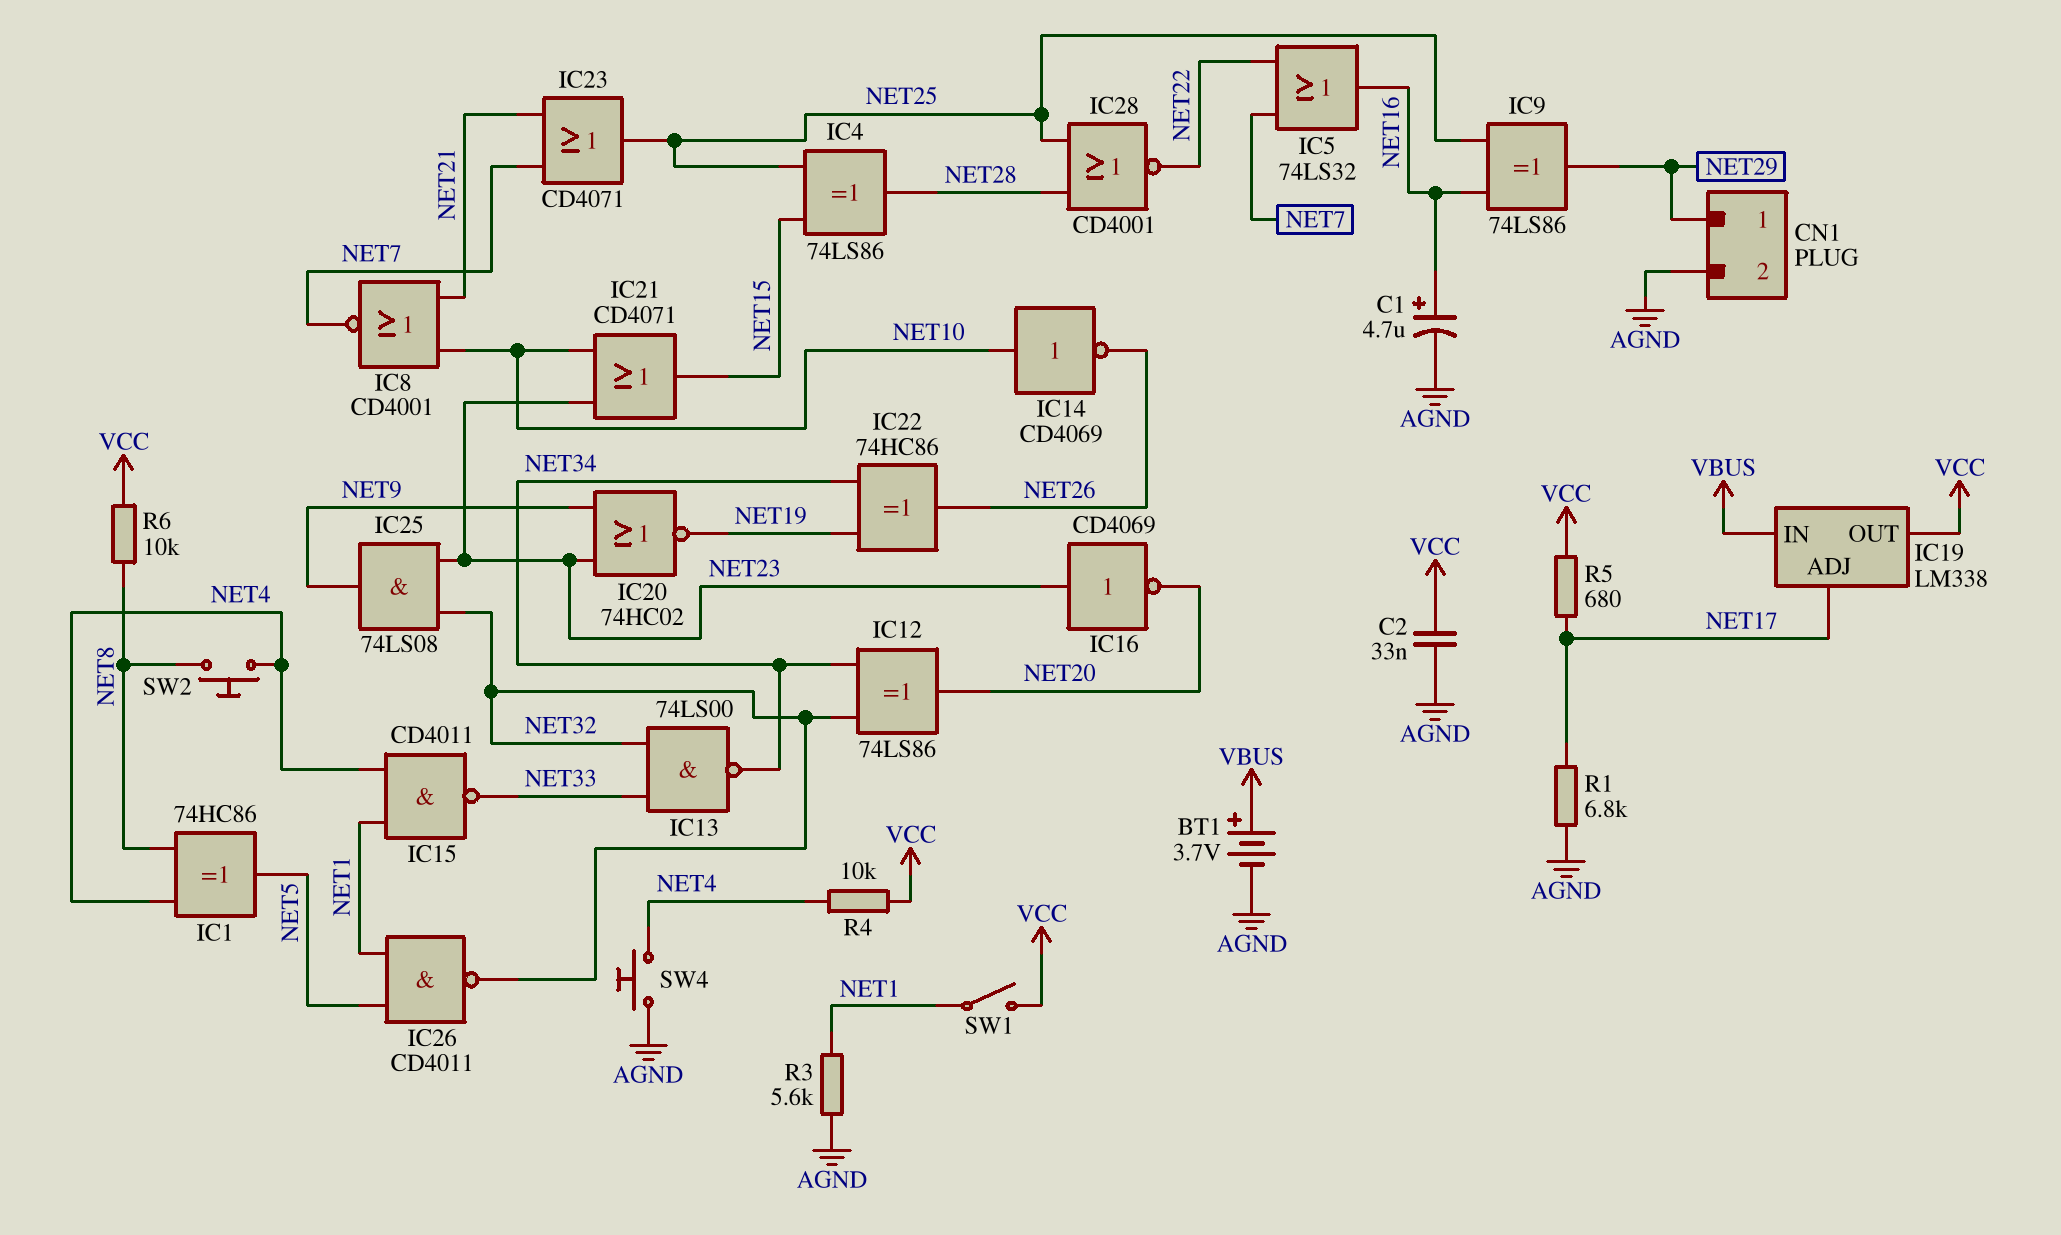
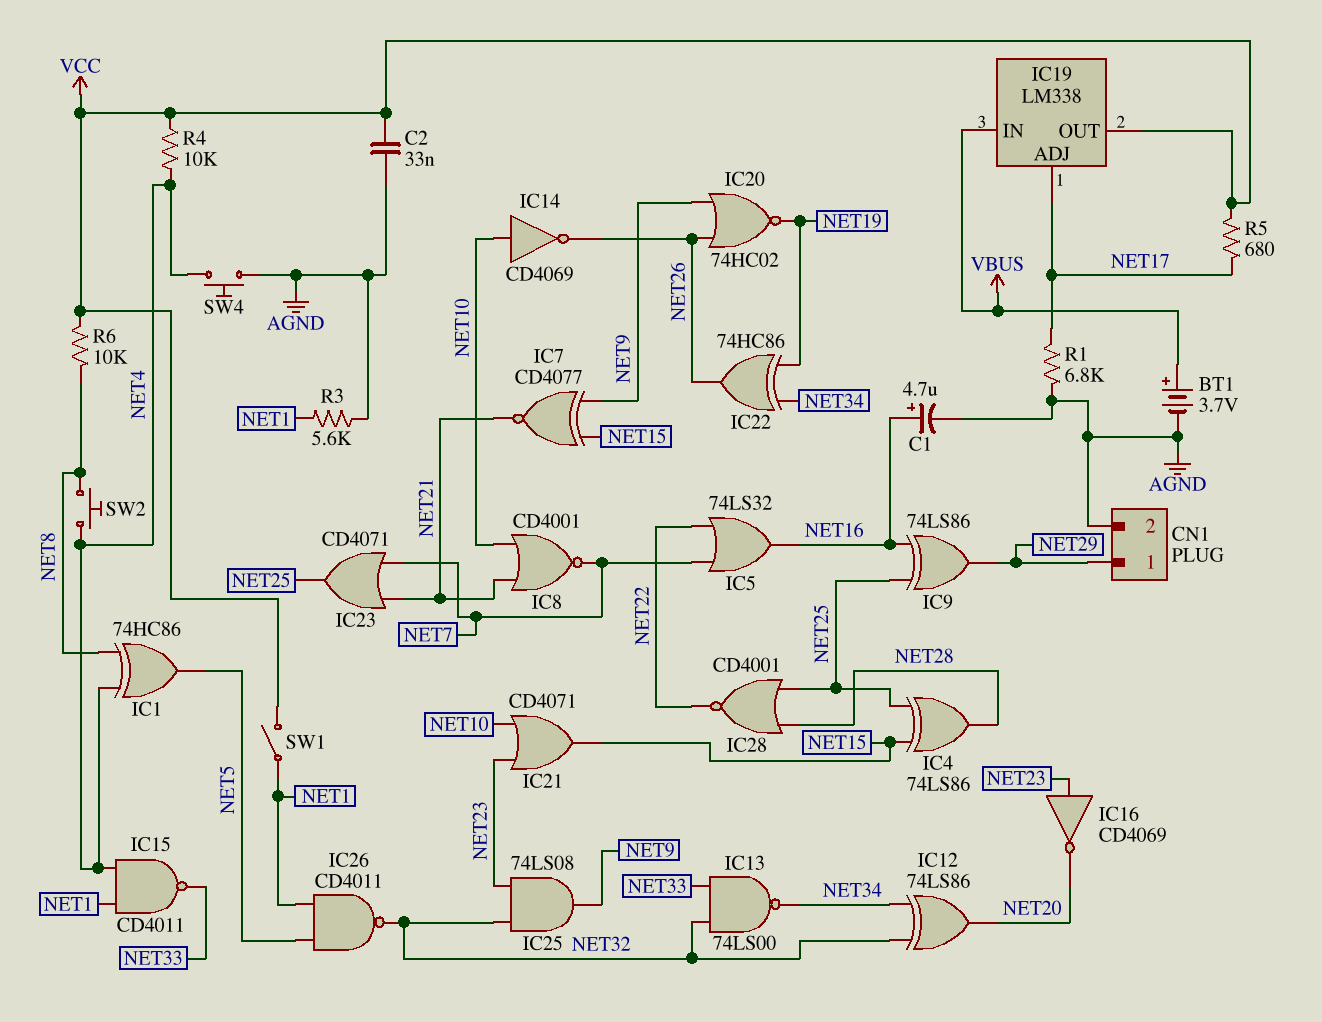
IC7: none -> XNOR CD4077 (in NET9, in NET15, out NET21)
IC20: NOR 74HC02 (in NET9, in NET23, out NET19) -> NOR 74HC02 (in NET9, in NET26, out NET19)

